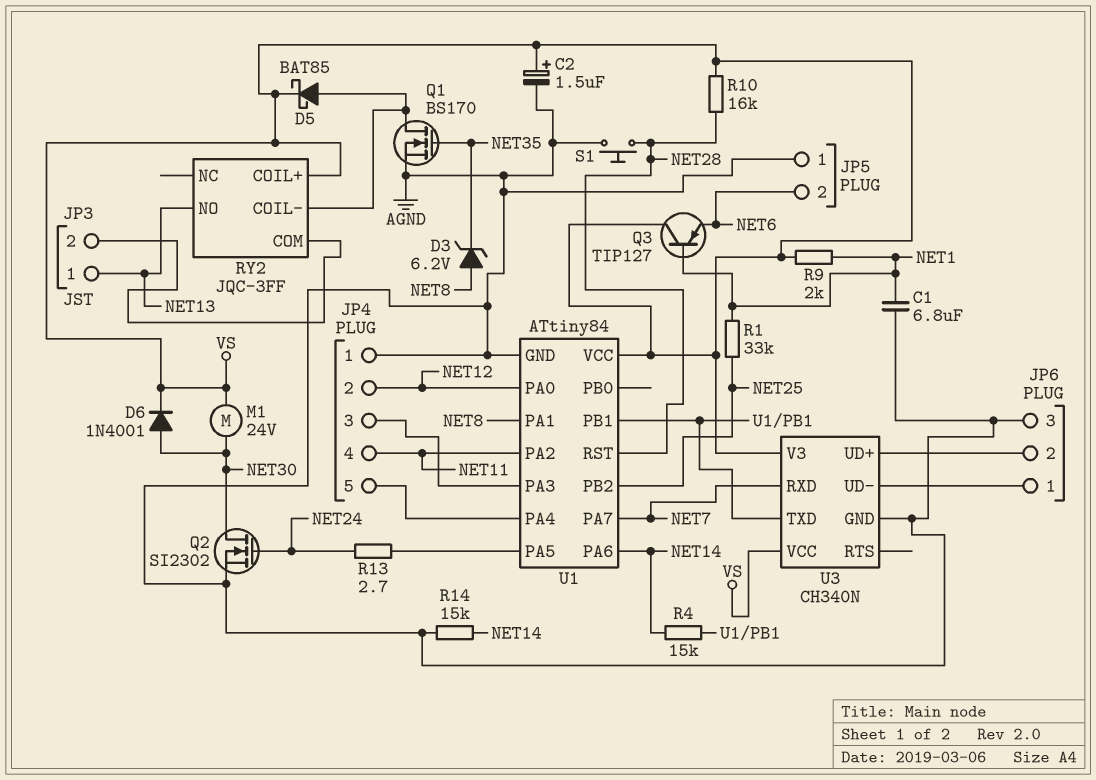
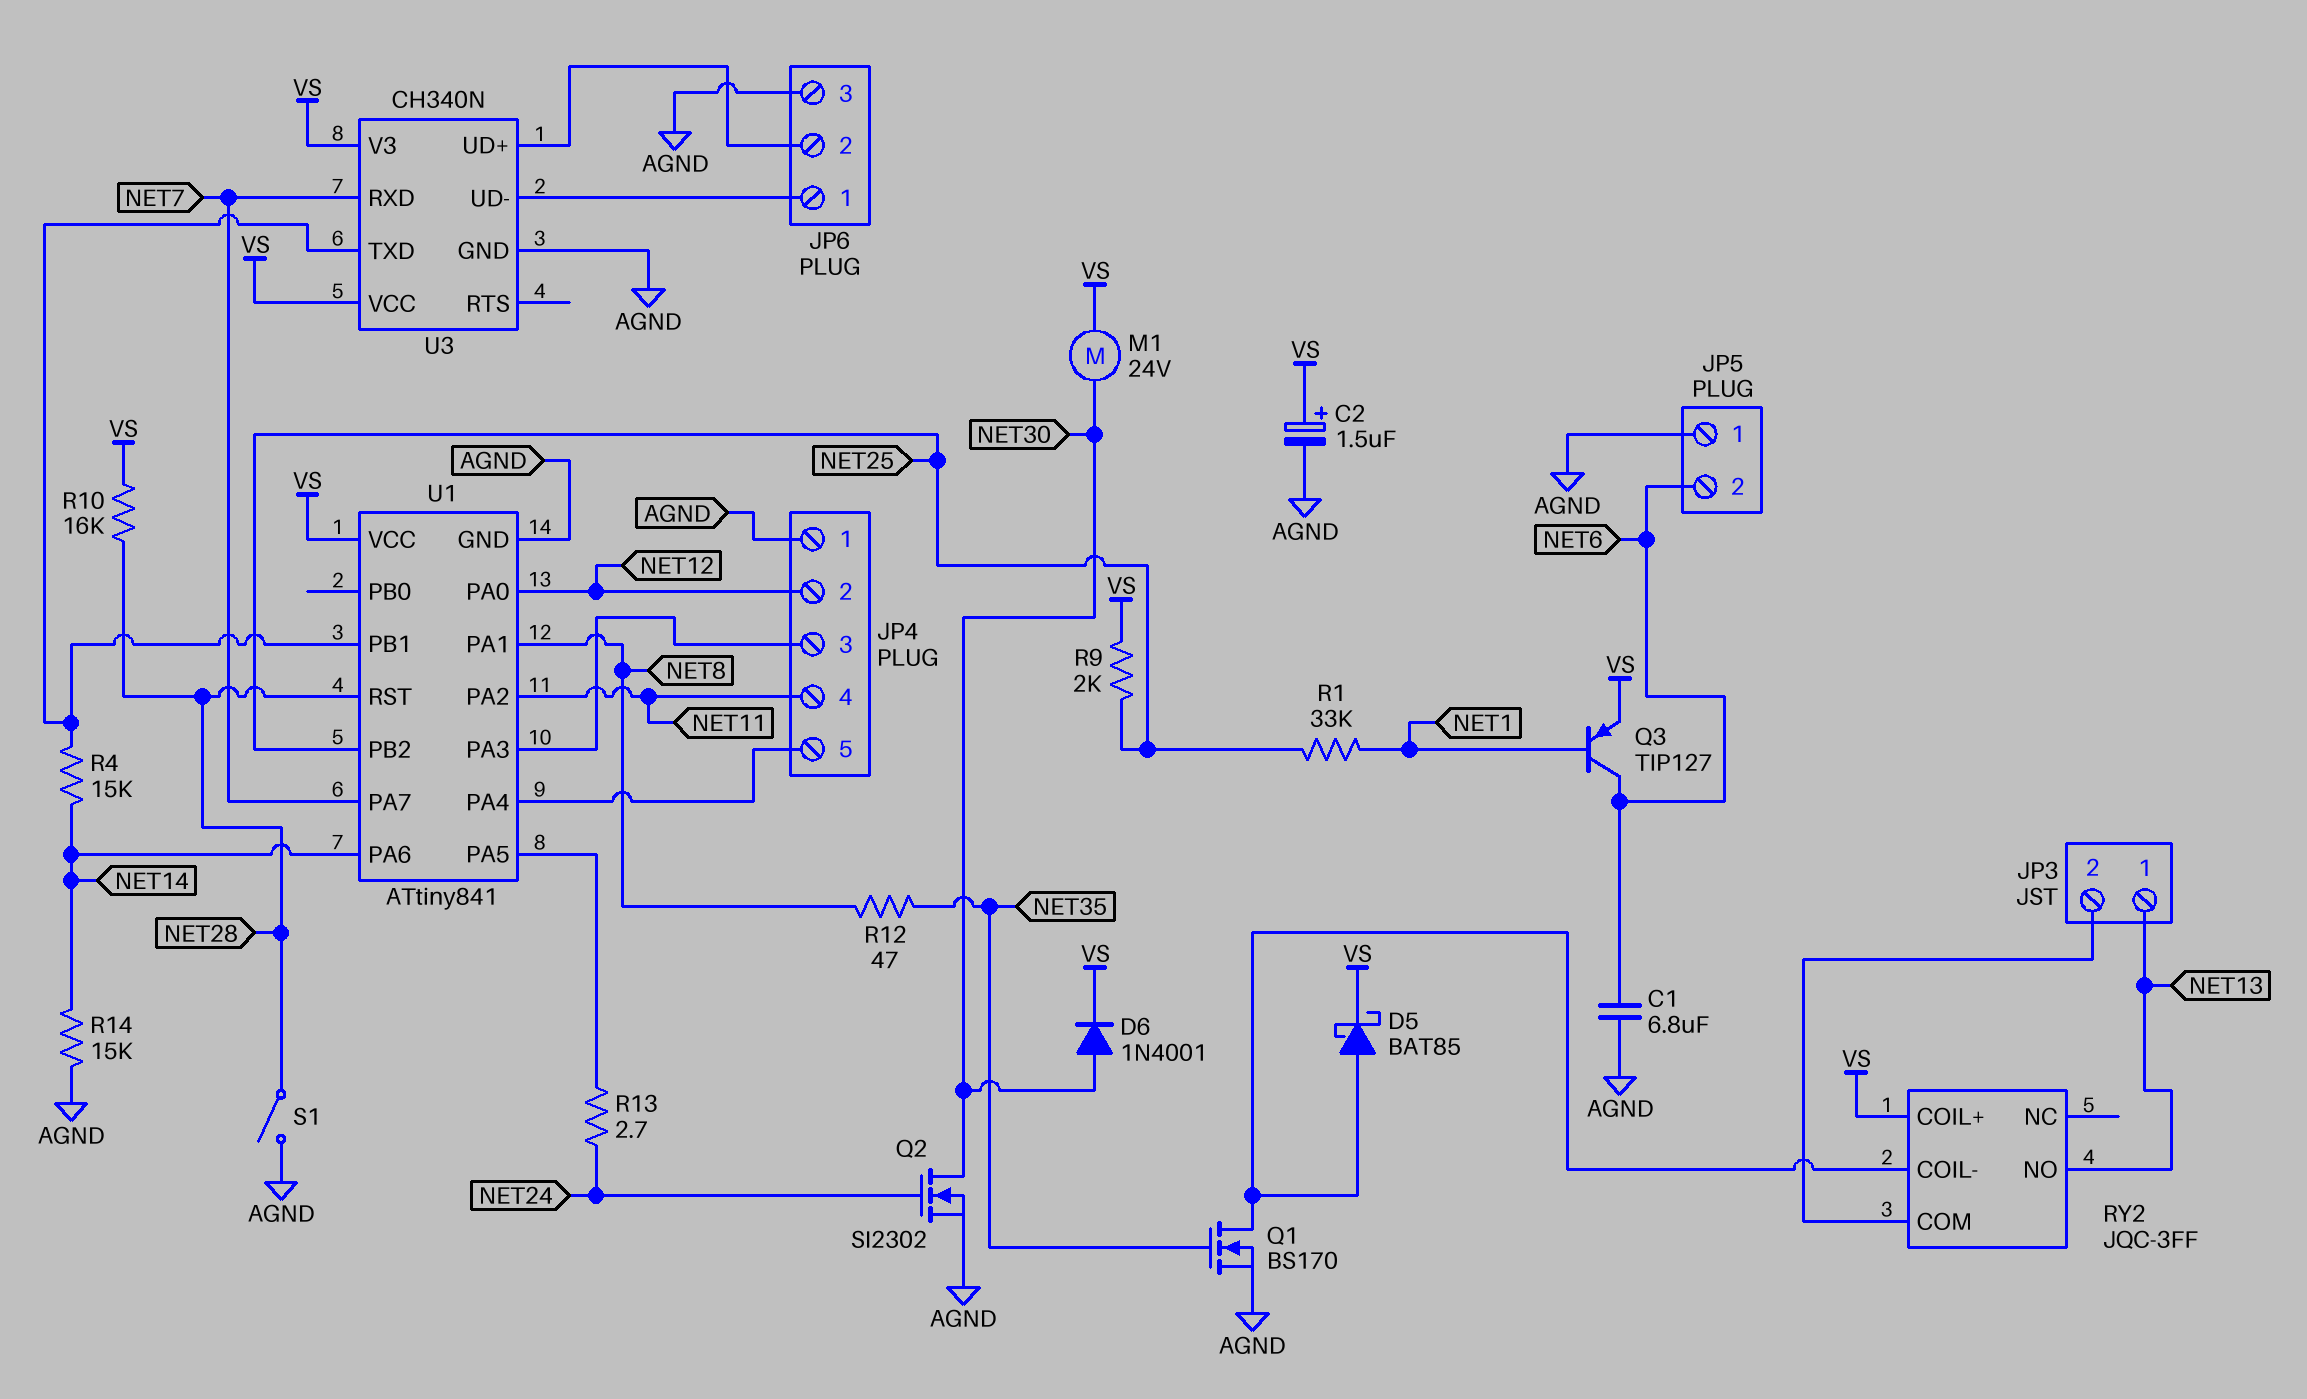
C1: 6.8uF (AGND, NET1) -> 6.8uF (AGND, NET6)
D3: zener 6.2V (A NET8, K NET35) -> none
Q3: PNP TIP127 (B NET1, C VS, E NET6) -> PNP TIP127 (B NET1, C NET6, E VS)
R9: 2k (NET1, VS) -> 2k (NET25, VS)
R12: none -> 47 (NET8, NET35)
S1: button (AGND, NET28) -> switch (AGND, NET28)
U1: ATtiny84 -> ATtiny841

